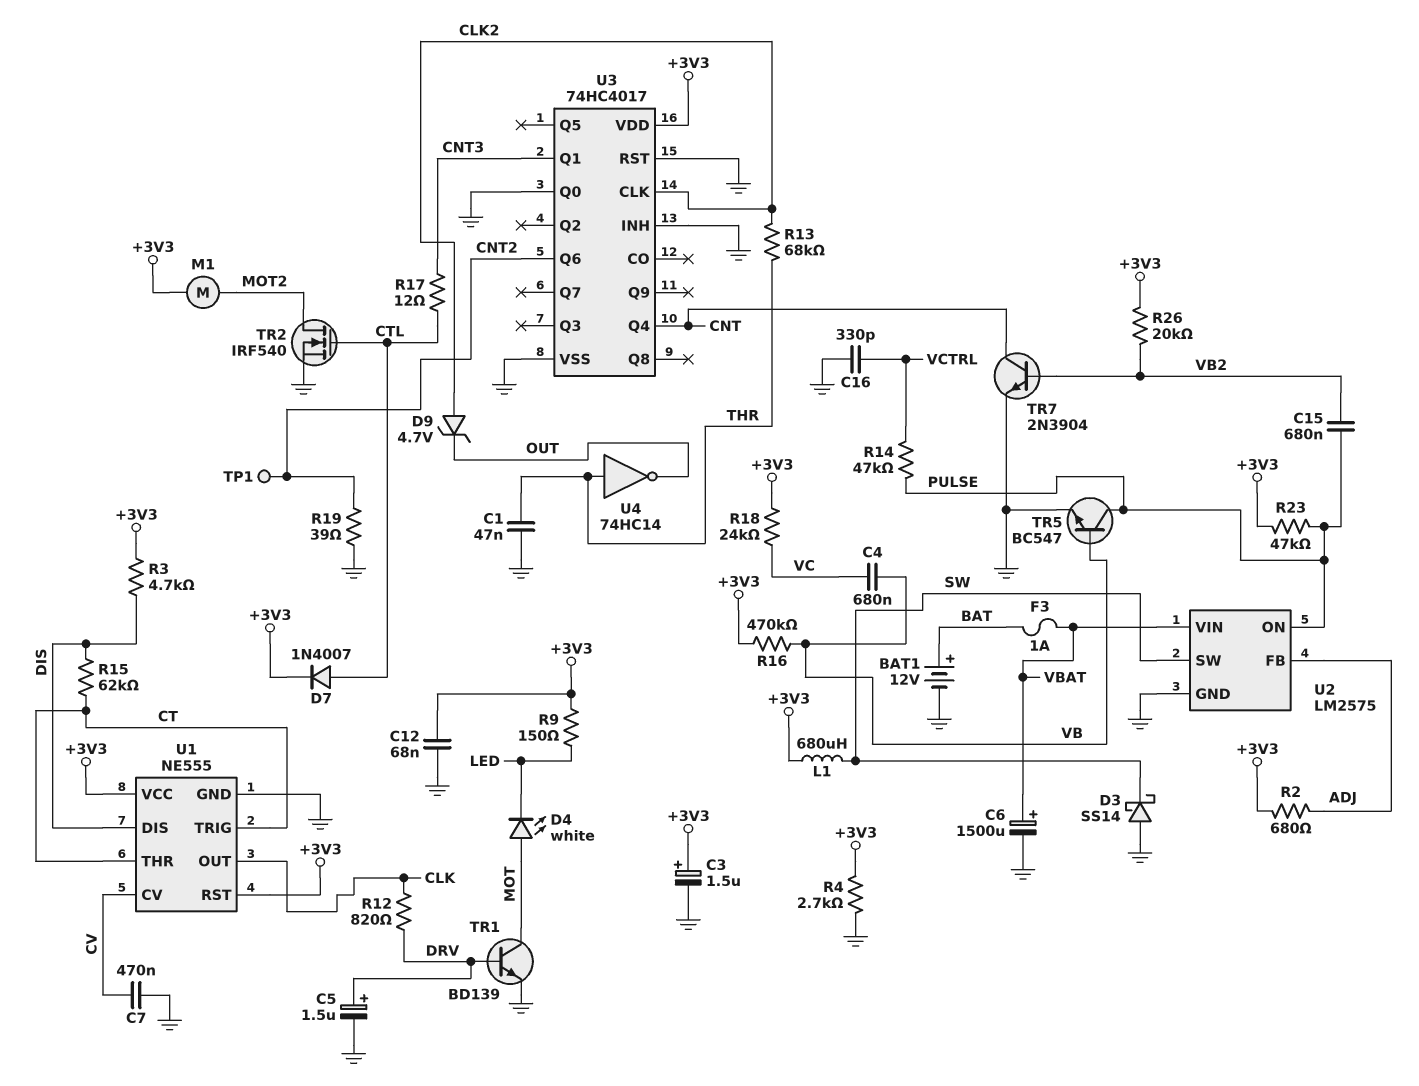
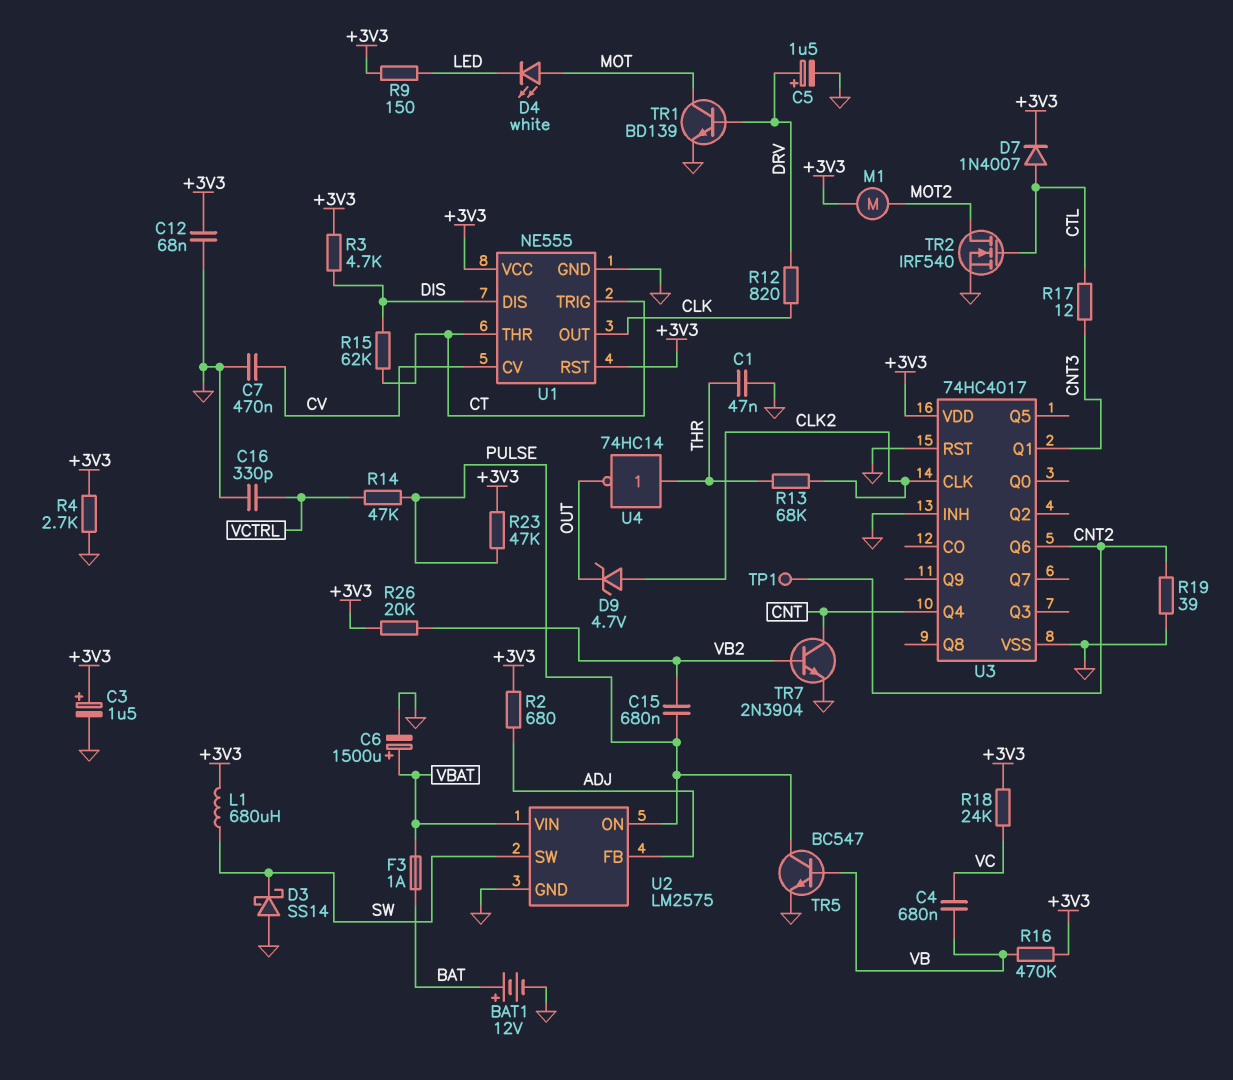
U3 pin Q0: GND -> none

